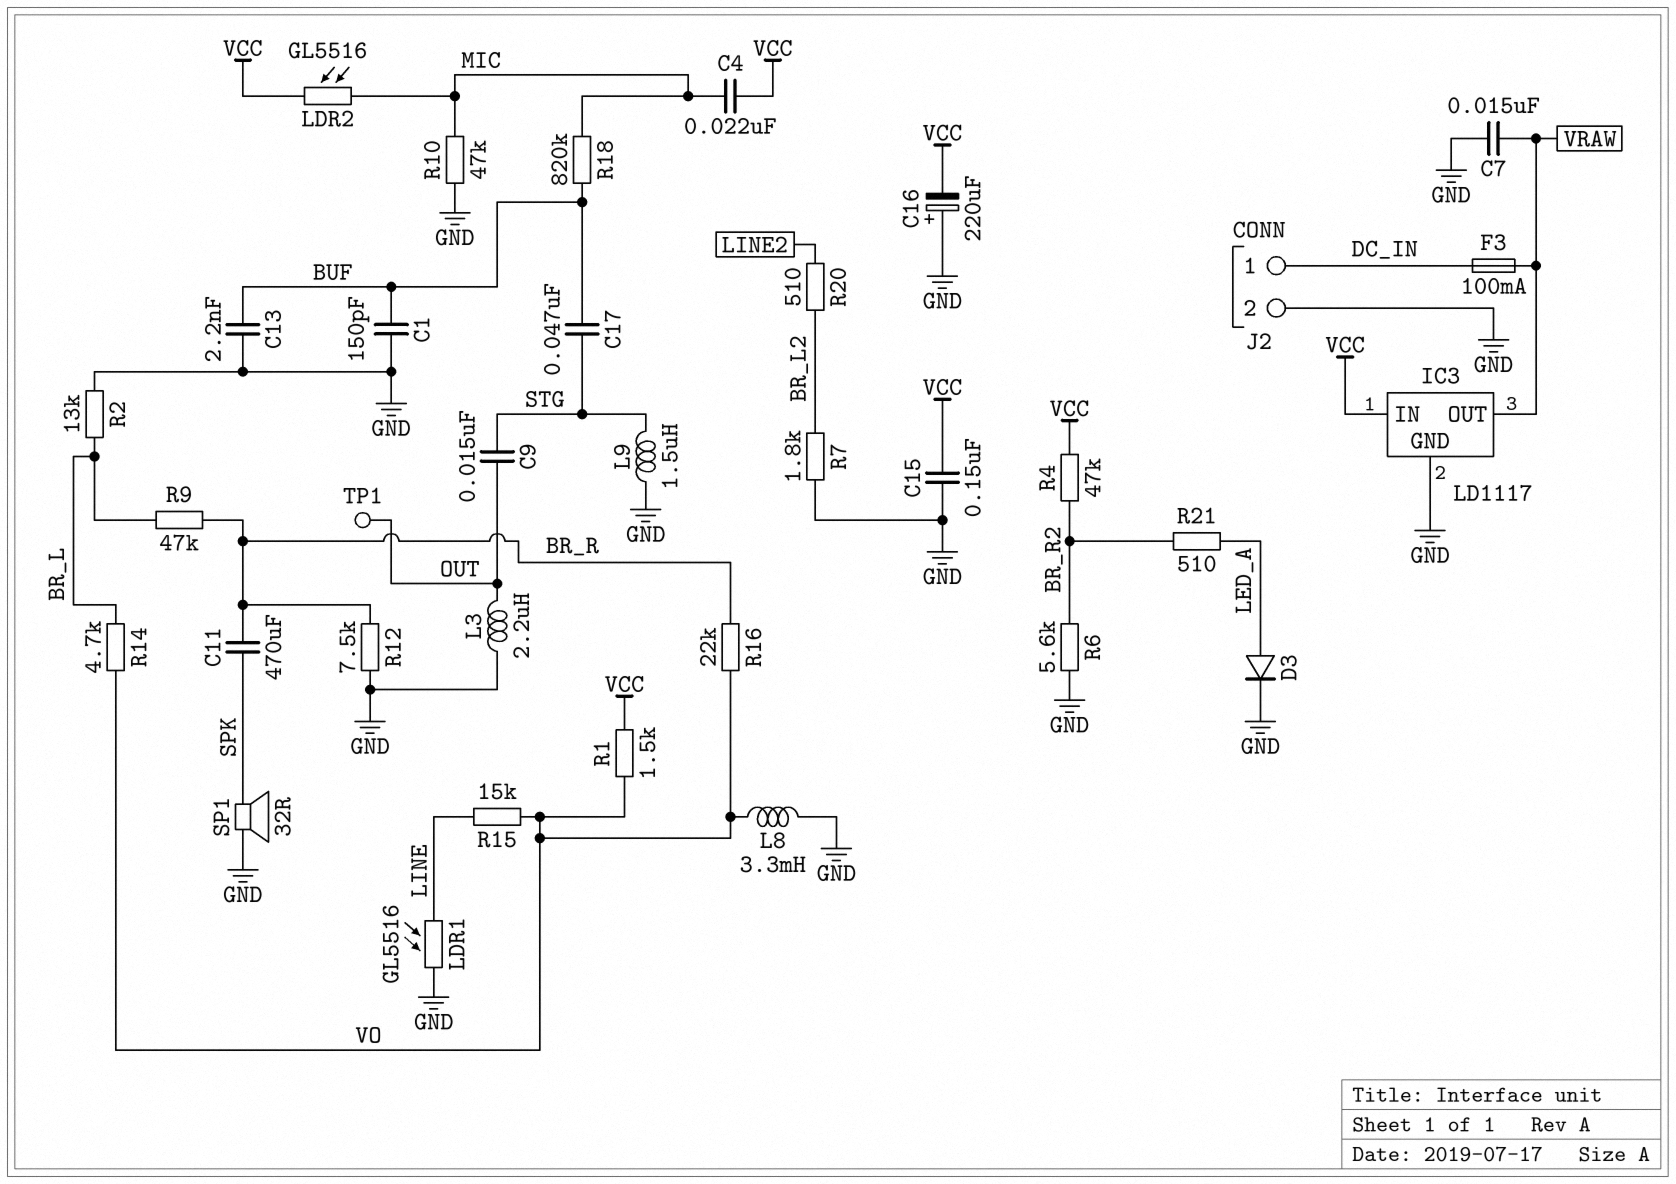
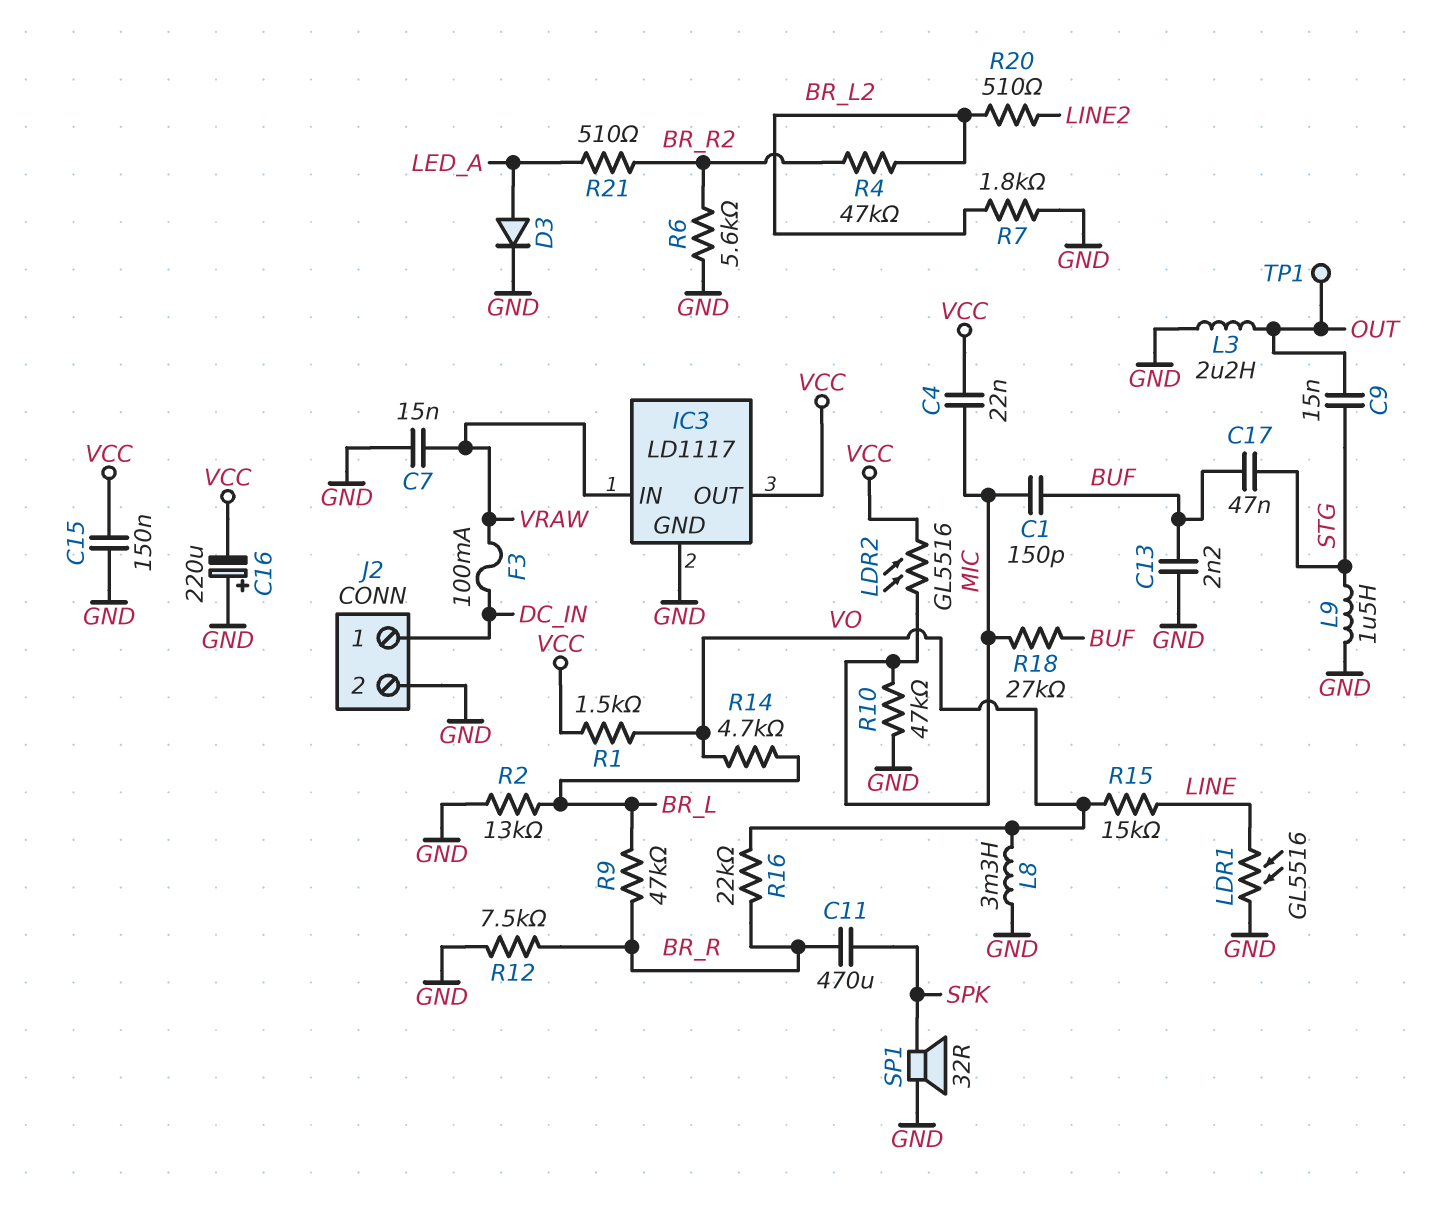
C1: 150pF (BUF, GND) -> 150pF (BUF, MIC)
IC3 pin IN: VCC -> VRAW
IC3 pin OUT: VRAW -> VCC
R4: 47k (BR_R2, VCC) -> 47k (BR_L2, BR_R2)
R18: 820k (BUF, MIC) -> 27k (BUF, MIC)

